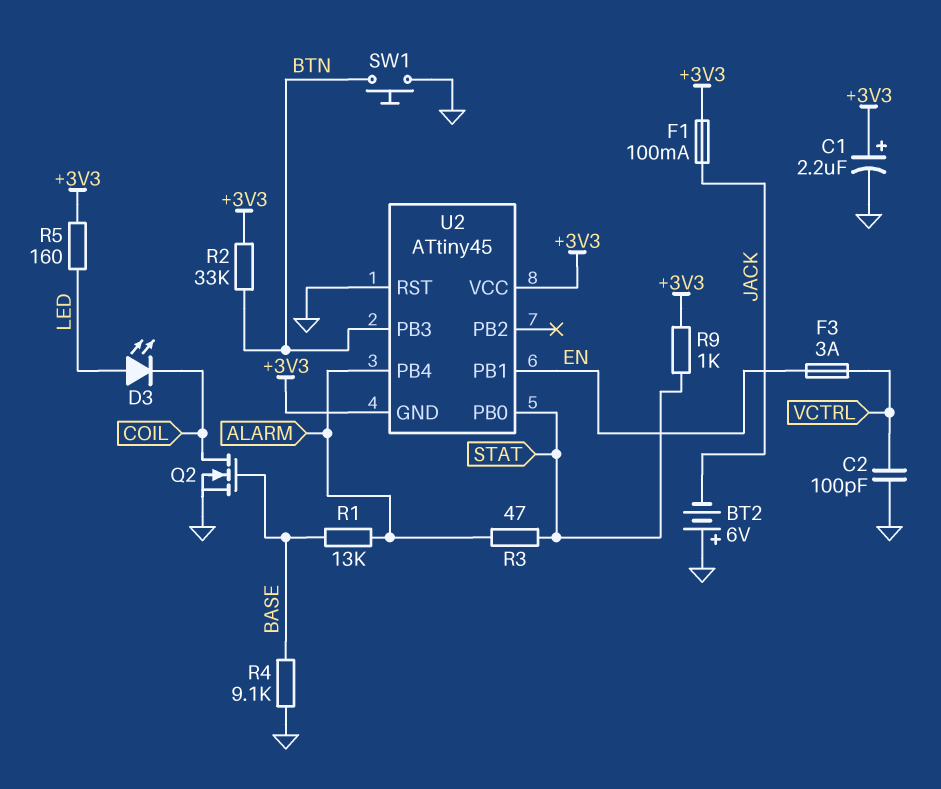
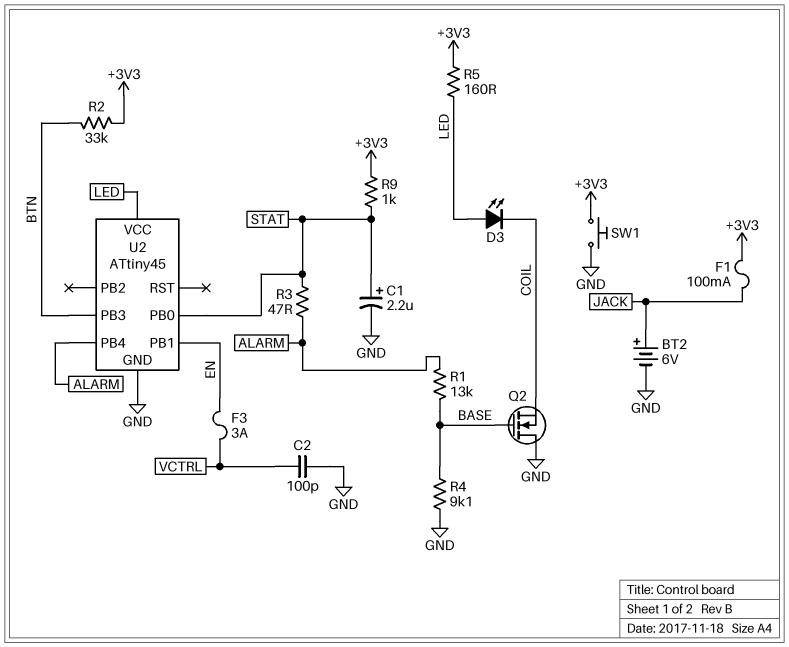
BT2: 6V (plus GND, minus JACK) -> 6V (plus JACK, minus GND)
C1: 2.2uF (plus +3V3, minus GND) -> 2.2uF (plus STAT, minus GND)
Q2: NMOS (G BASE, D COIL, S GND) -> NMOS (G BASE, D GND, S COIL)
SW1: button (BTN, GND) -> button (+3V3, GND)
U2 pin GND: +3V3 -> GND
U2 pin RST: GND -> none
U2 pin VCC: +3V3 -> LED

